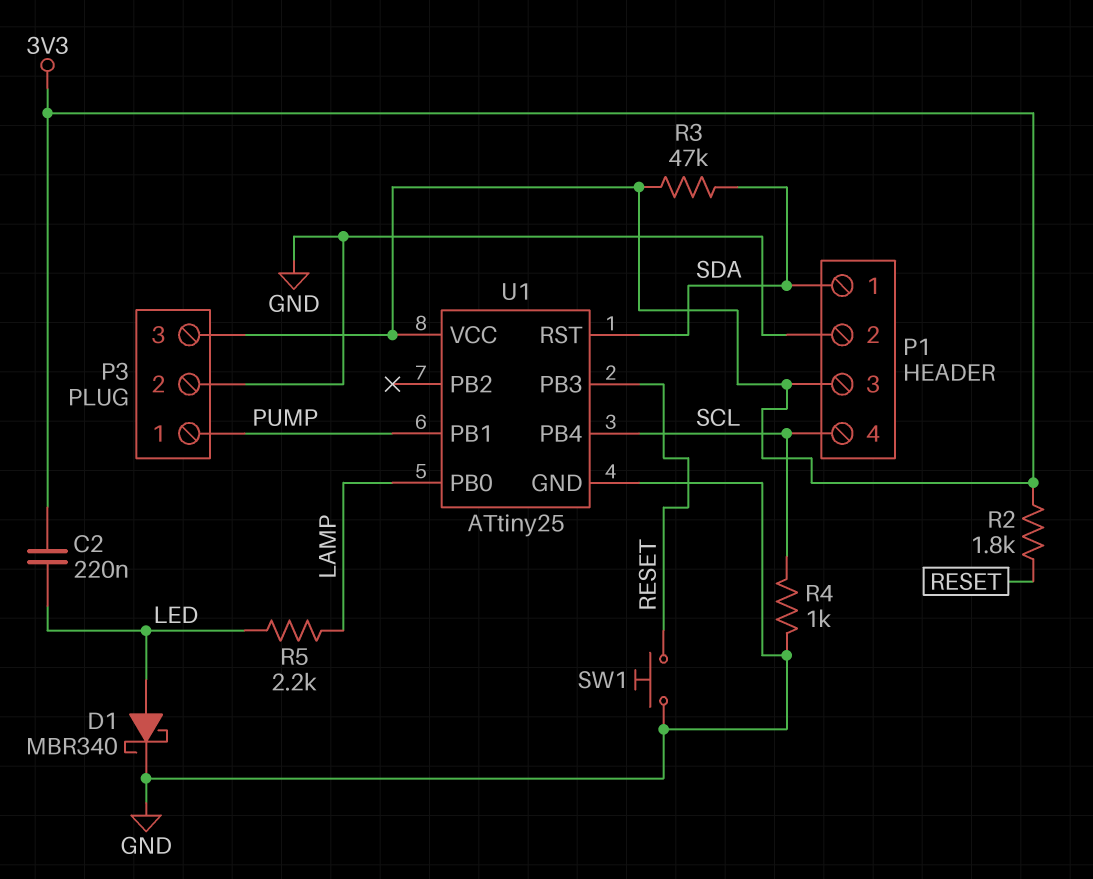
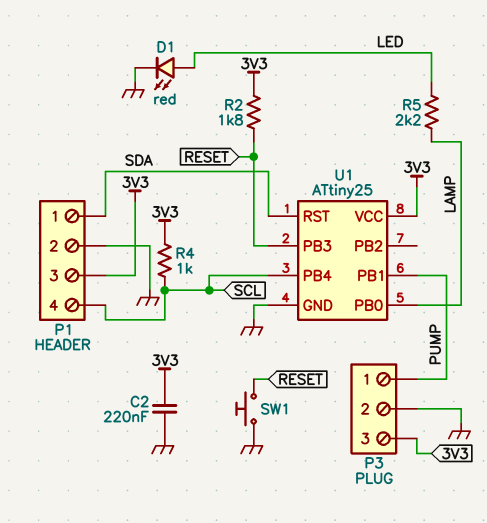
C2: 220nF (3V3, LED) -> 220nF (3V3, GND)
D1: schottky MBR340 (A LED, K GND) -> LED red (A LED, K GND)
R3: 47k (3V3, SDA) -> none
R4: 1k (GND, SCL) -> 1k (3V3, SCL)

